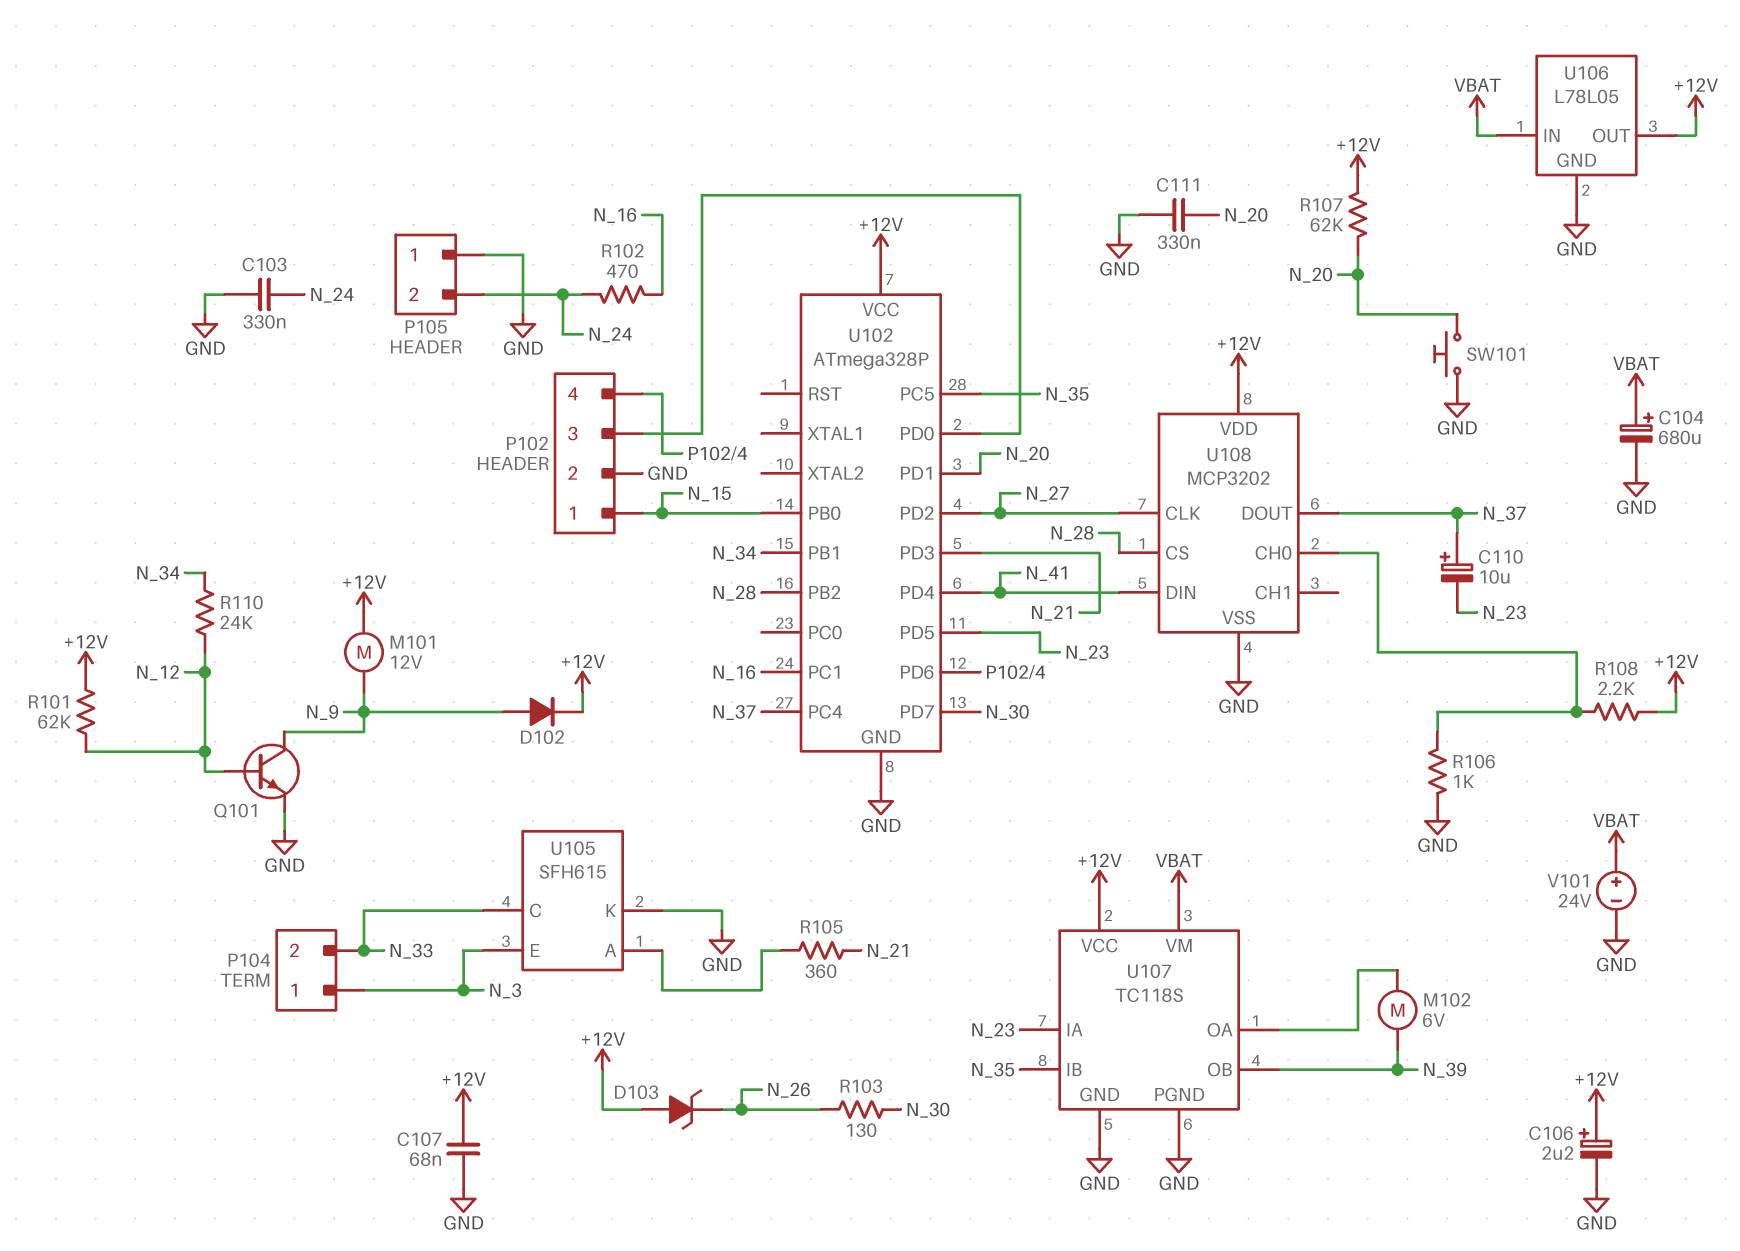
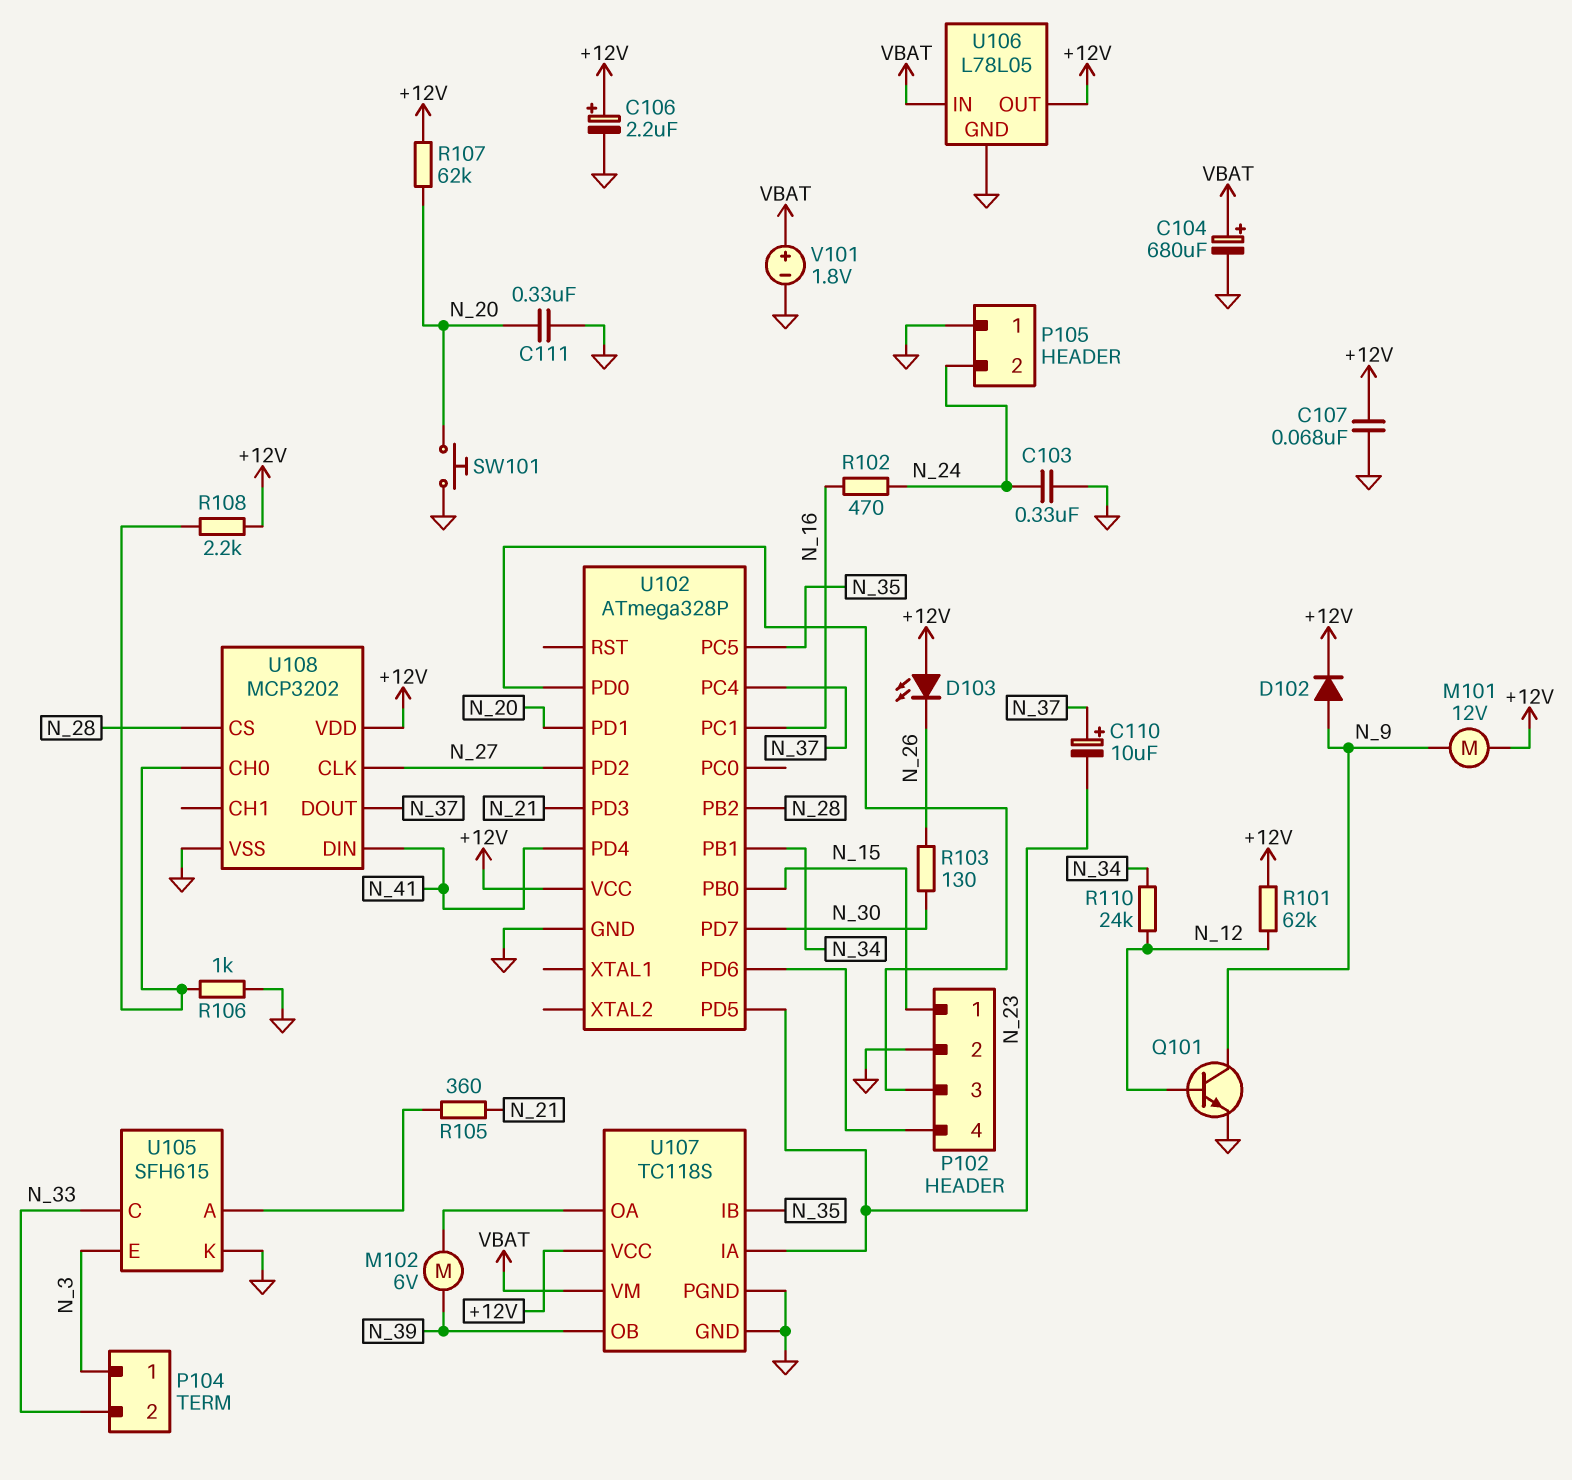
D103: zener (A +12V, K N_26) -> LED (A +12V, K N_26)
V101: 24V (plus VBAT, minus GND) -> 1.8V (plus VBAT, minus GND)

